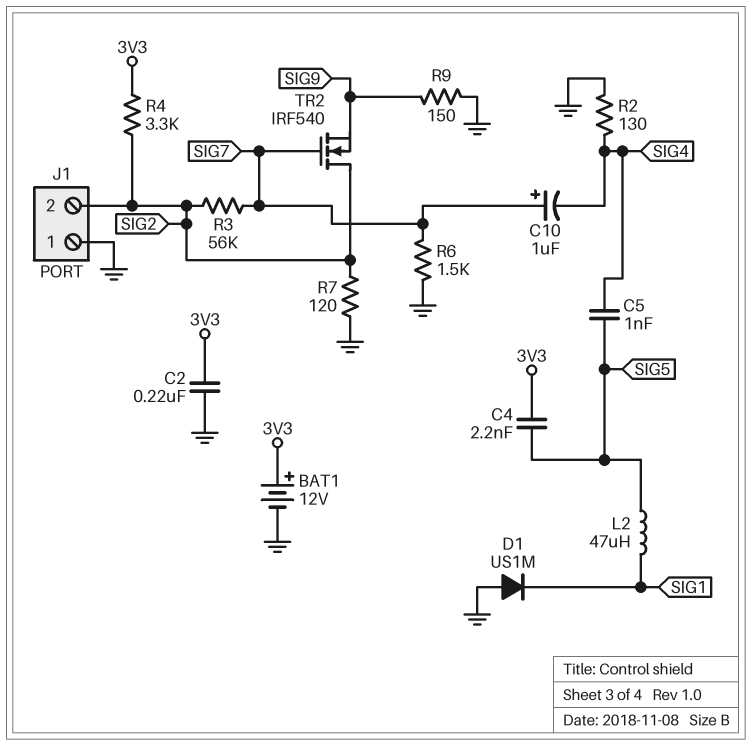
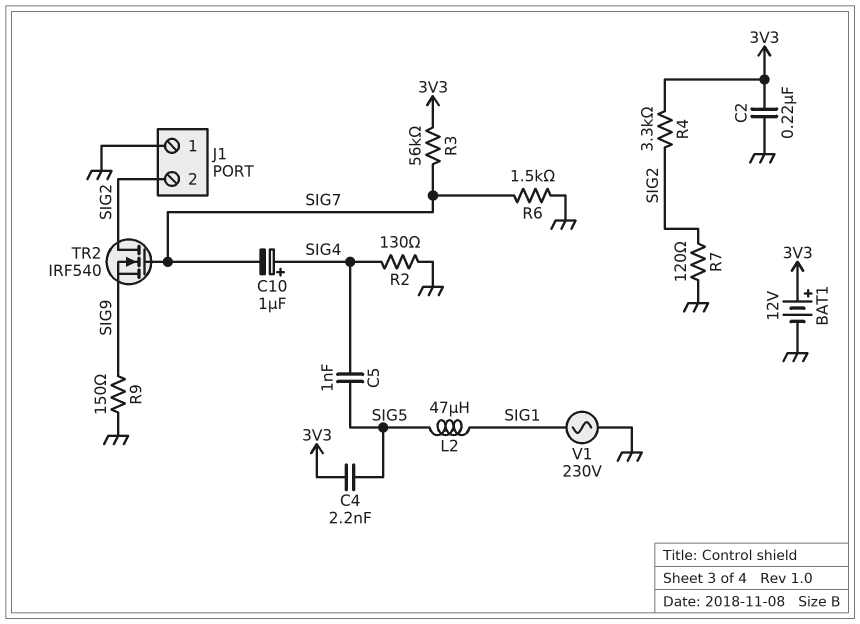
C10: 1uF (plus SIG7, minus SIG4) -> 1uF (plus SIG4, minus SIG7)
D1: diode US1M (A GND, K SIG1) -> none
R3: 56k (SIG2, SIG7) -> 56k (3V3, SIG7)
V1: none -> AC 230V (GND, SIG1)

